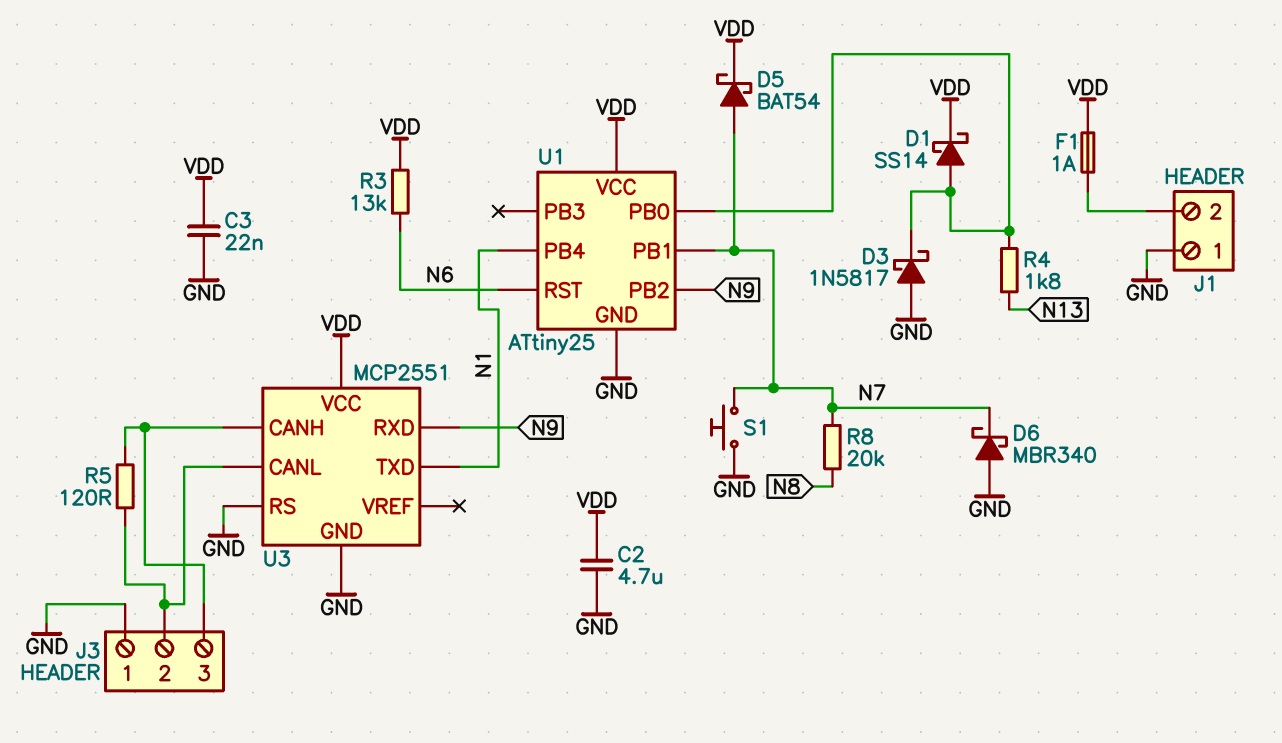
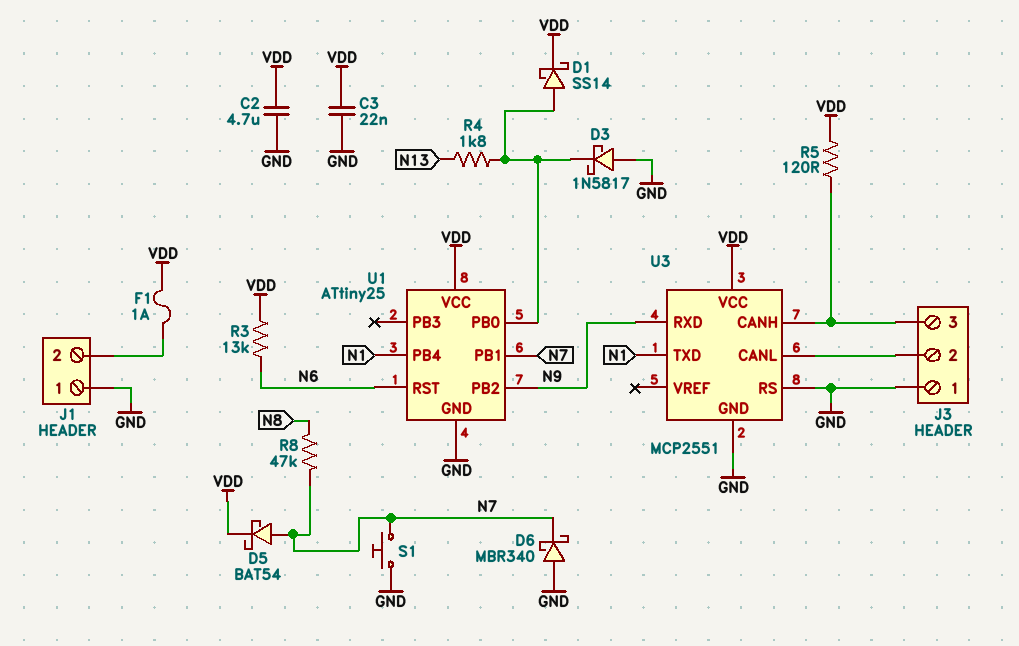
R5: 120 (J3/2, J3/3) -> 120 (J3/3, VDD)
R8: 20k (N7, N8) -> 47k (N7, N8)

